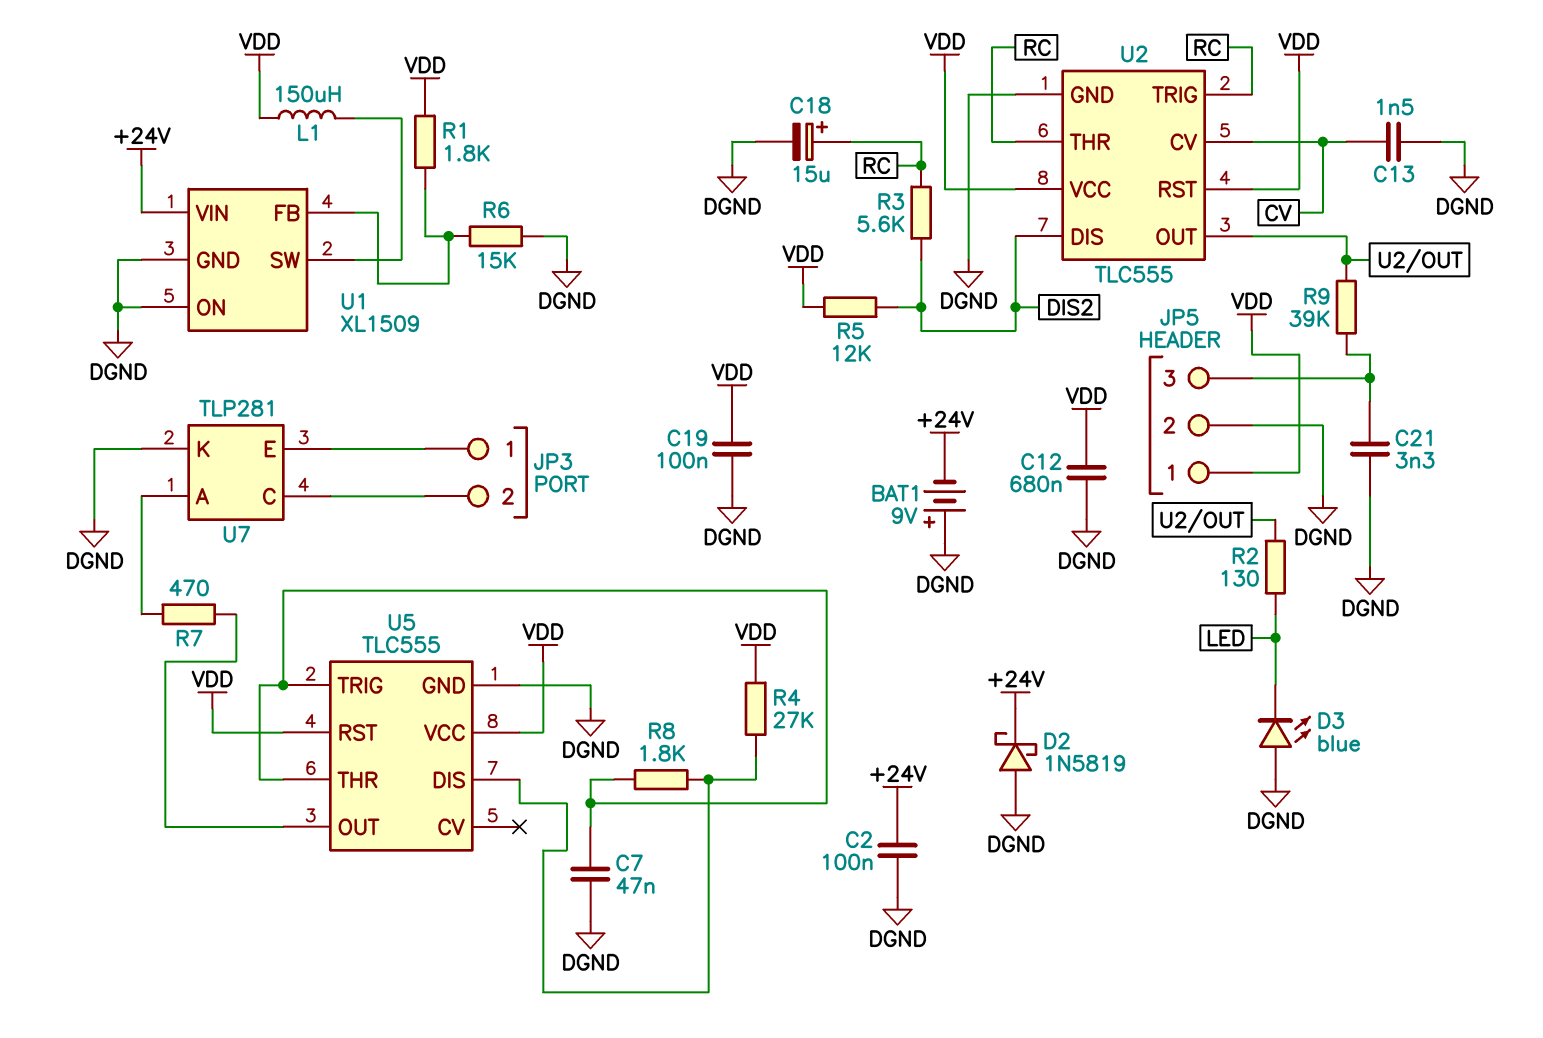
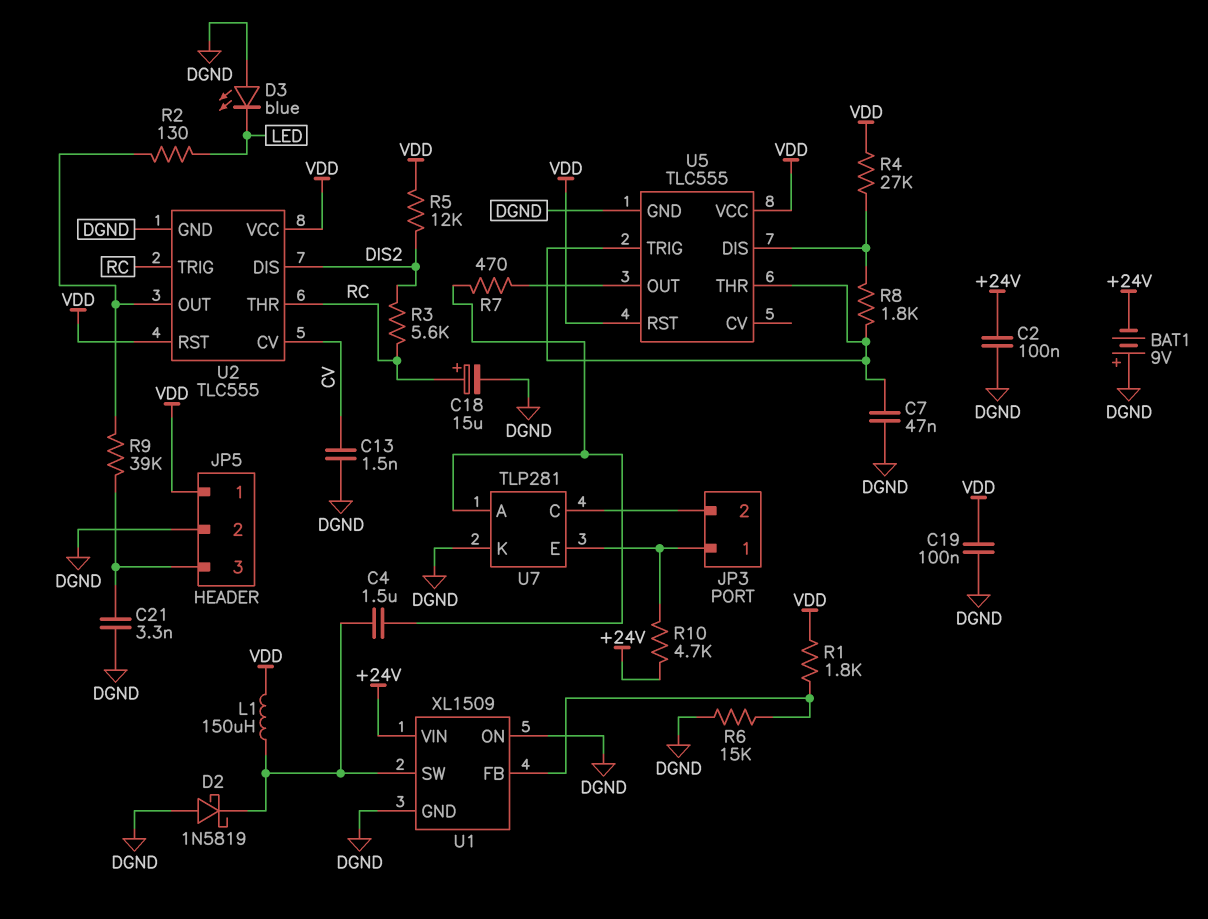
C4: none -> 1.5uF (U1/SW, U7/A)
C12: 680nF (DGND, VDD) -> none
D2: schottky 1N5819 (A DGND, K +24V) -> schottky 1N5819 (A DGND, K U1/SW)
R10: none -> 4.7k (+24V, JP3/1)

